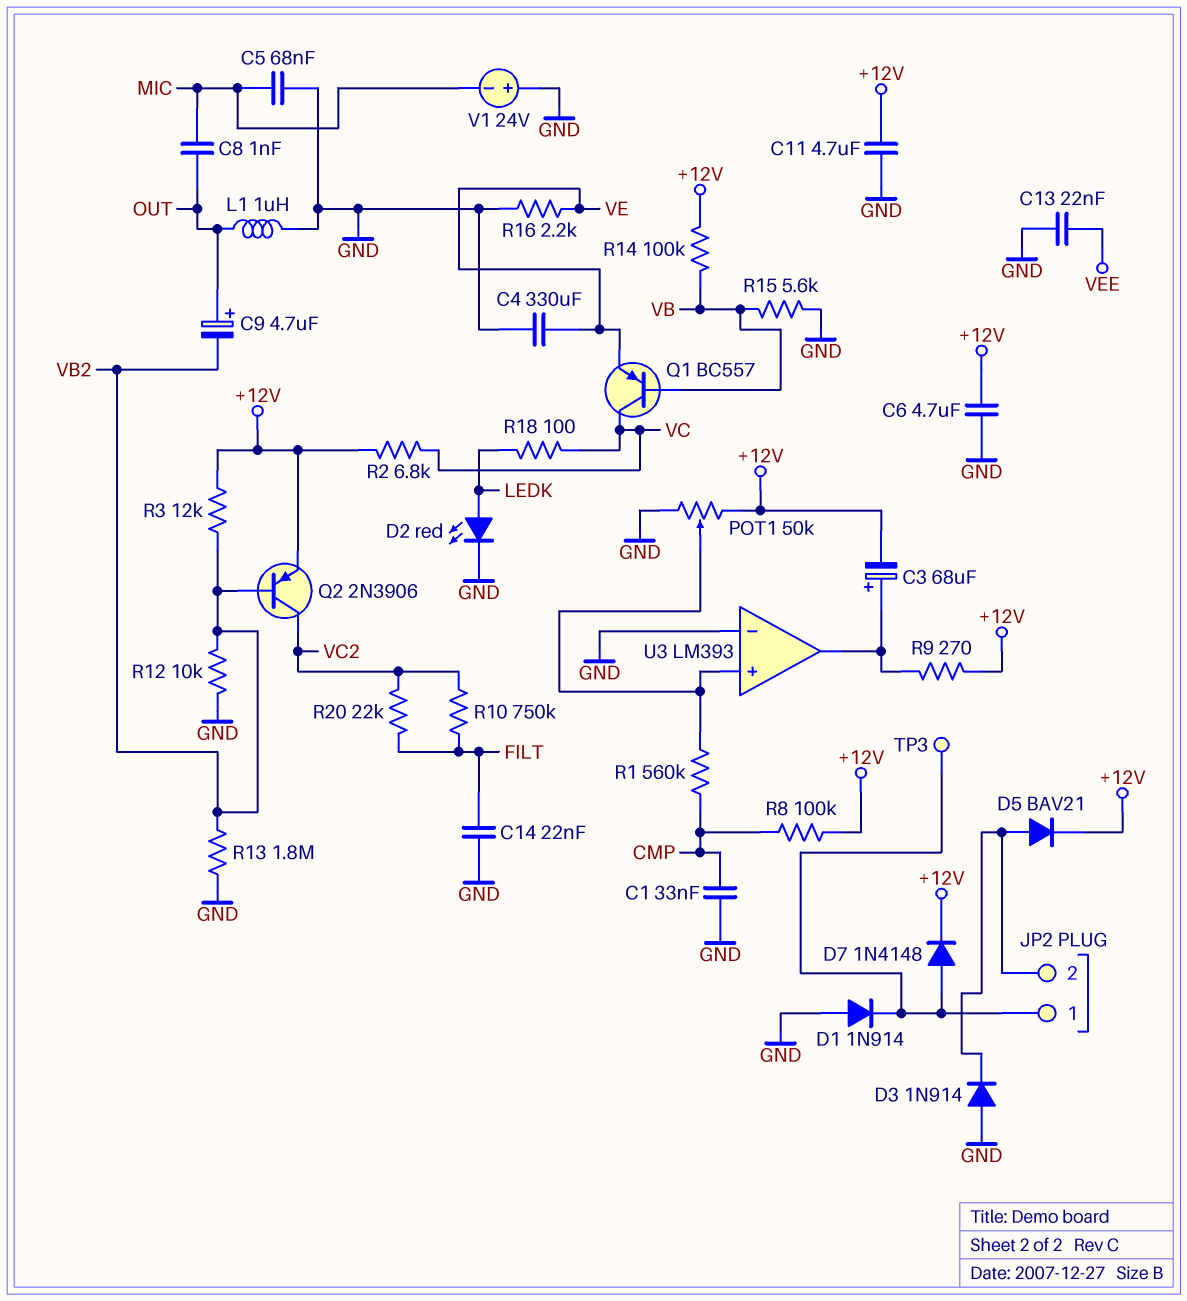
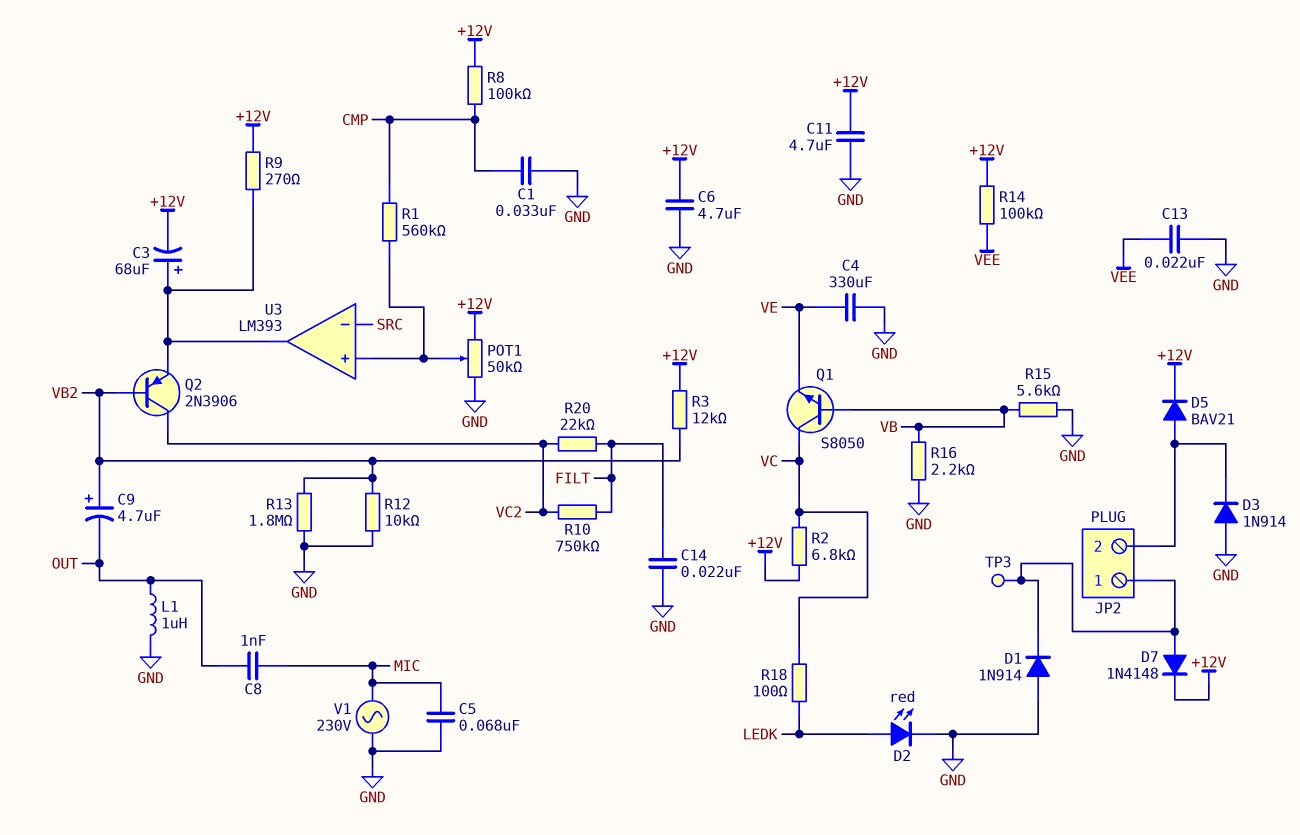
C9: 4.7uF (plus OUT, minus VB2) -> 4.7uF (plus VB2, minus OUT)
Q1: PNP BC557 (B VB, C VC, E VE) -> NPN S8050 (B VB, C VC, E VE)
Q2: PNP 2N3906 (B VB2, C VC2, E +12V) -> PNP 2N3906 (B VB2, C VC2, E U3/out)
R14: 100k (+12V, VB) -> 100k (+12V, VEE)
R16: 2.2k (GND, VE) -> 2.2k (GND, VB)
U3 pin in-: GND -> SRC
V1: 24V (plus GND, minus MIC) -> AC 230V (GND, MIC)

